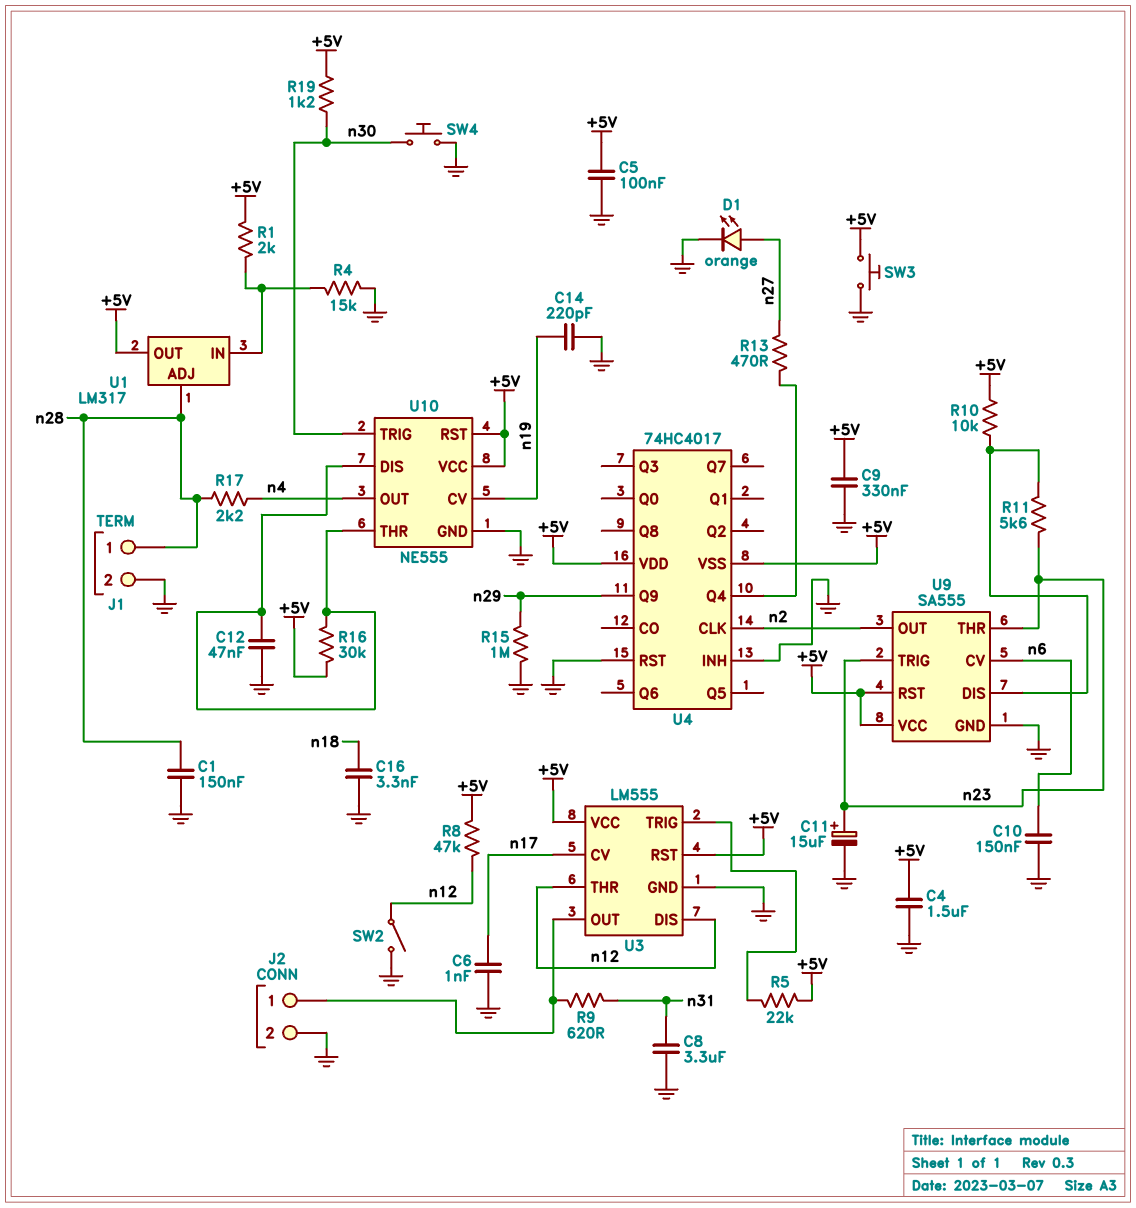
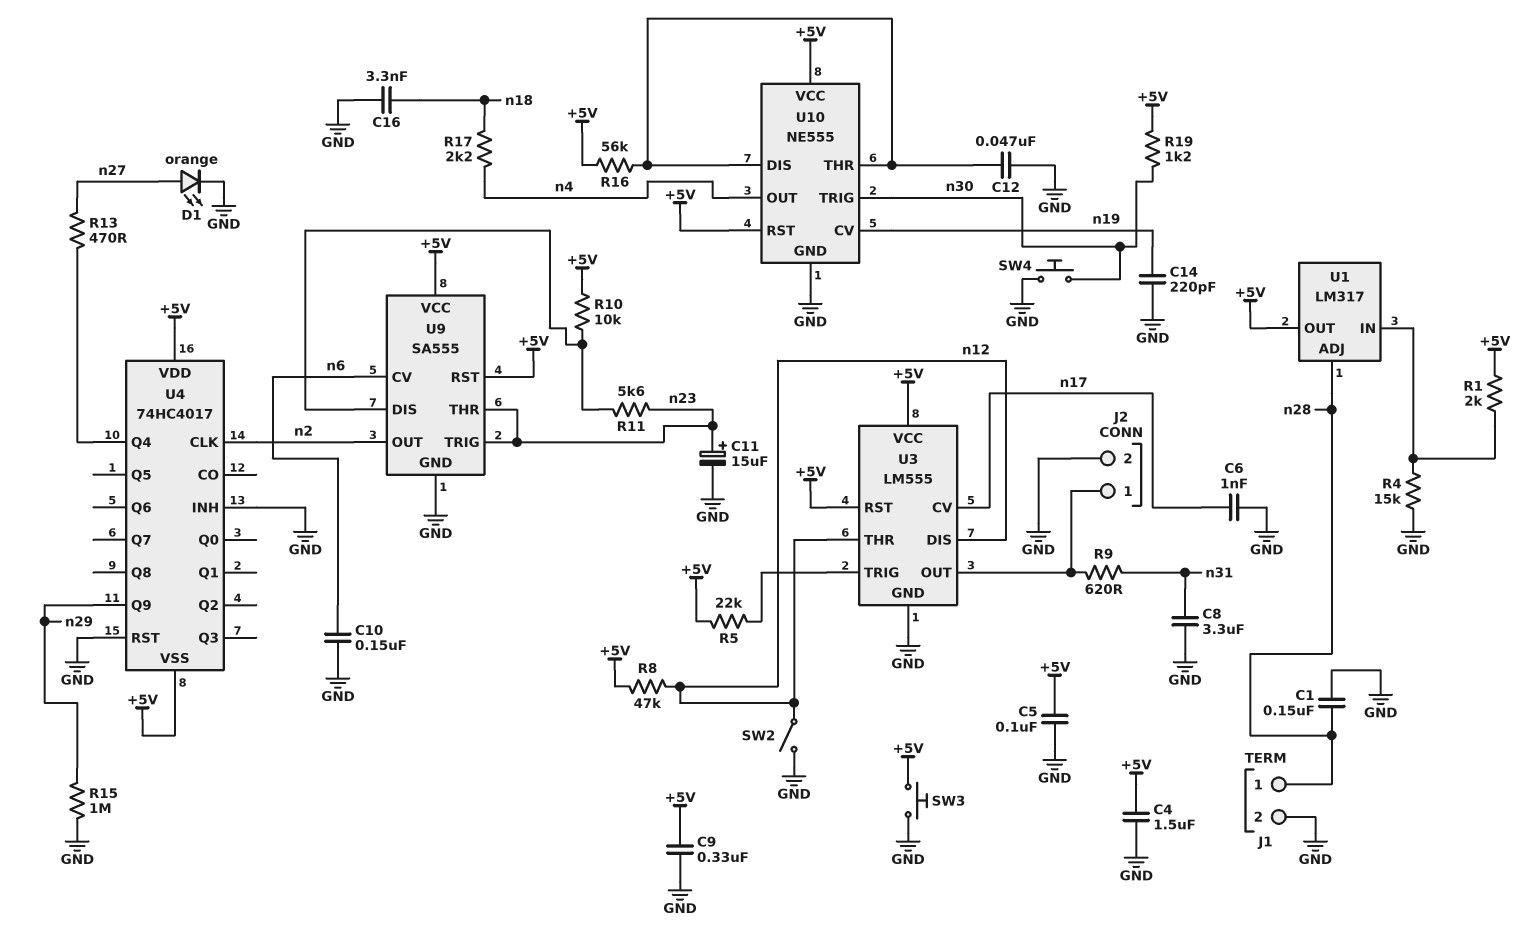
R16: 30k (+5V, U10/DIS) -> 56k (+5V, U10/DIS)
R17: 2.2k (n4, n28) -> 2.2k (n4, n18)

